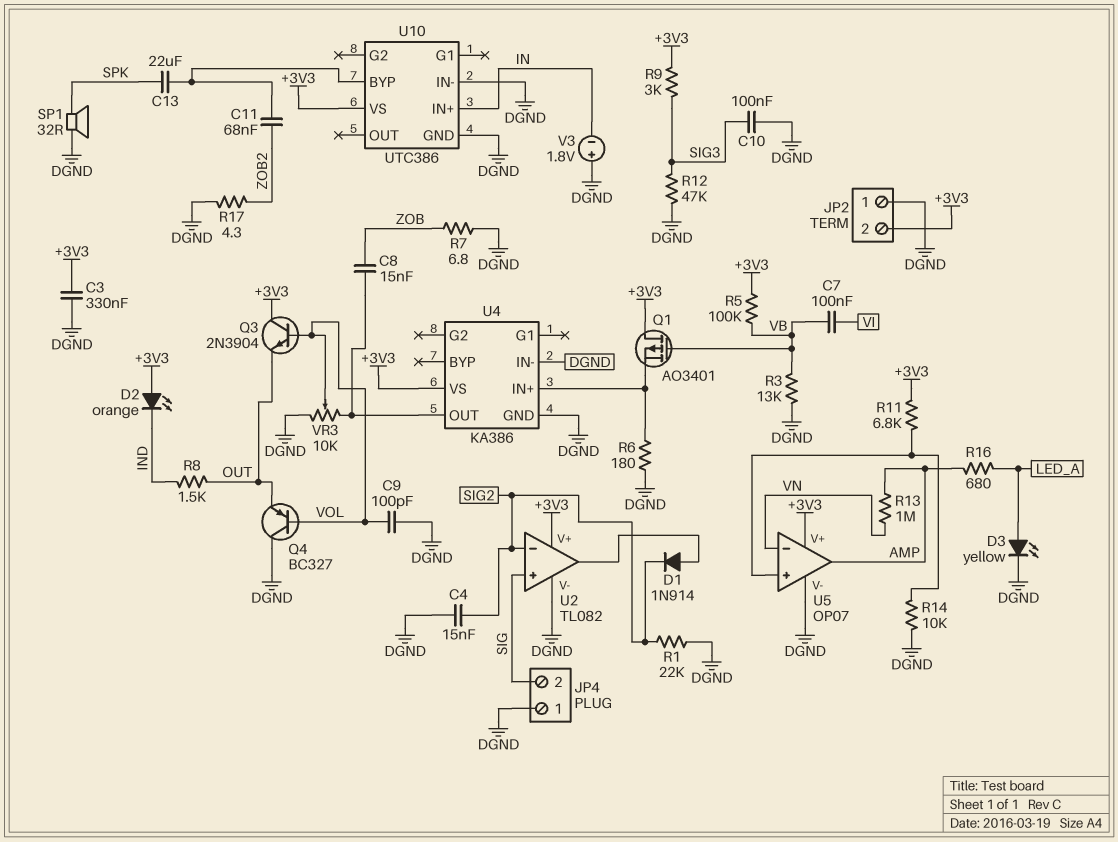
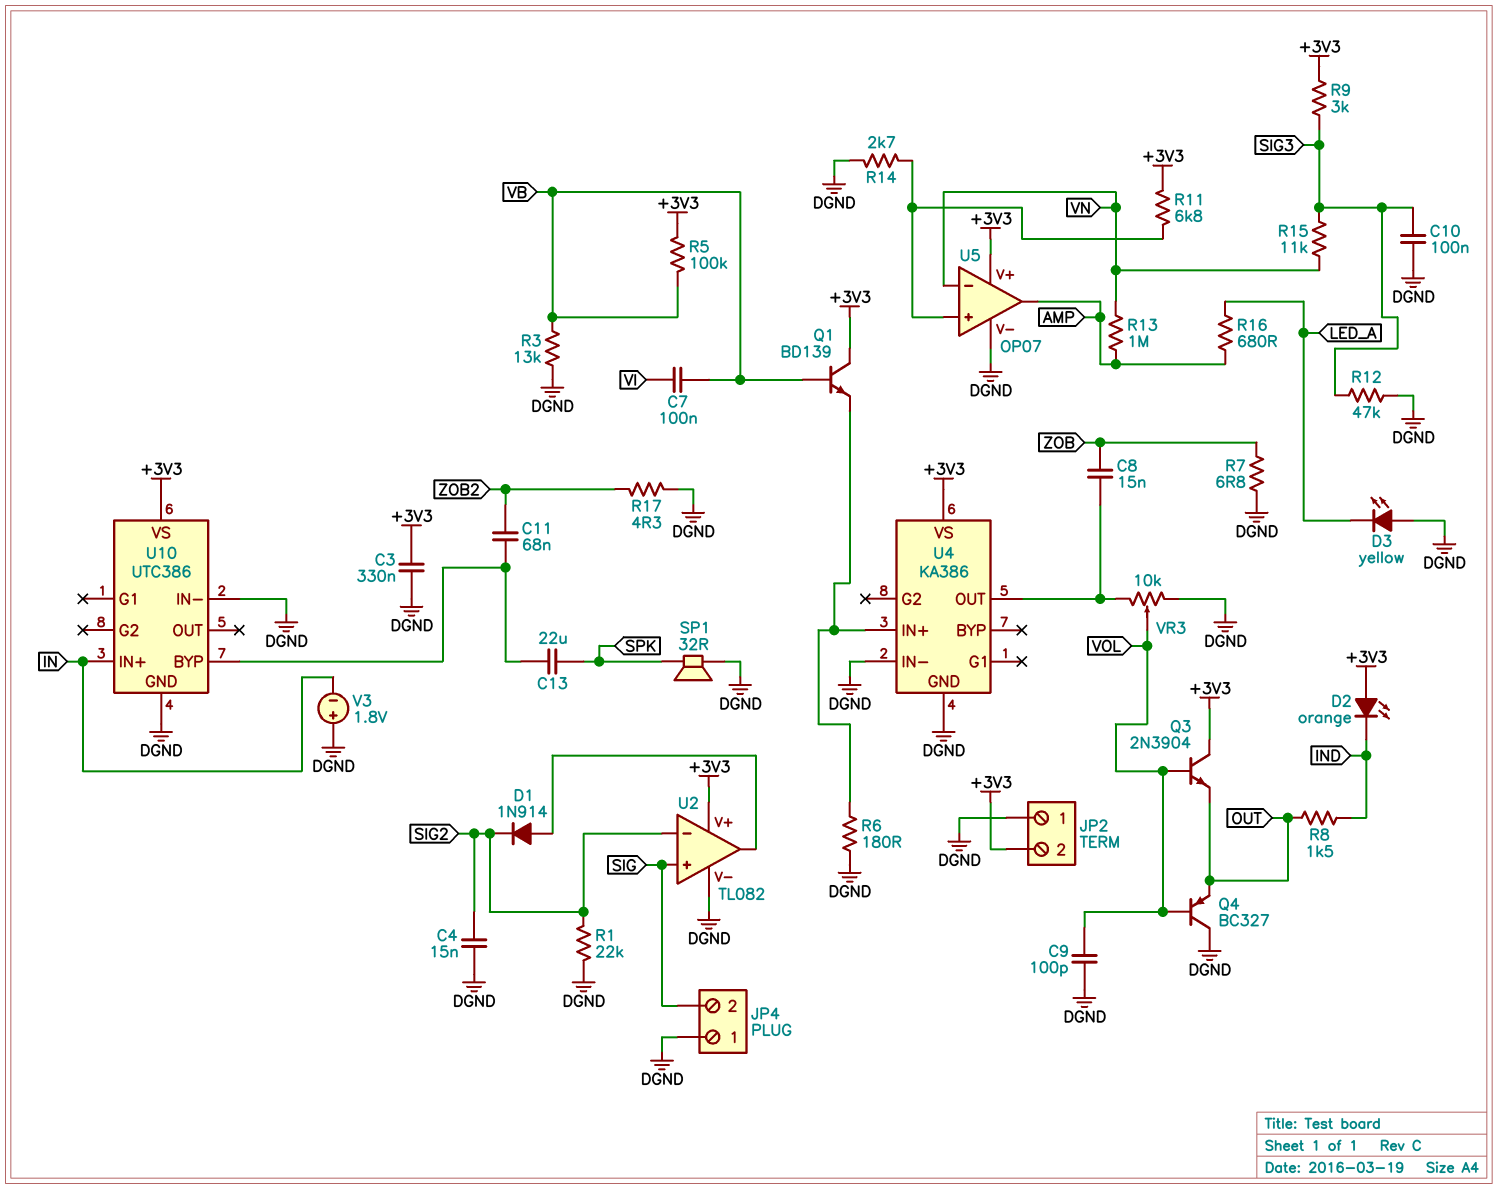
D3: LED yellow (A LED_A, K DGND) -> LED yellow (A DGND, K LED_A)
Q1: PMOS AO3401 (G VB, D +3V3, S U4/IN+) -> NPN BD139 (B VB, C +3V3, E U4/IN+)
R14: 10k (DGND, U5/in+) -> 2.7k (DGND, U5/in+)
R15: none -> 11k (SIG3, VN)

